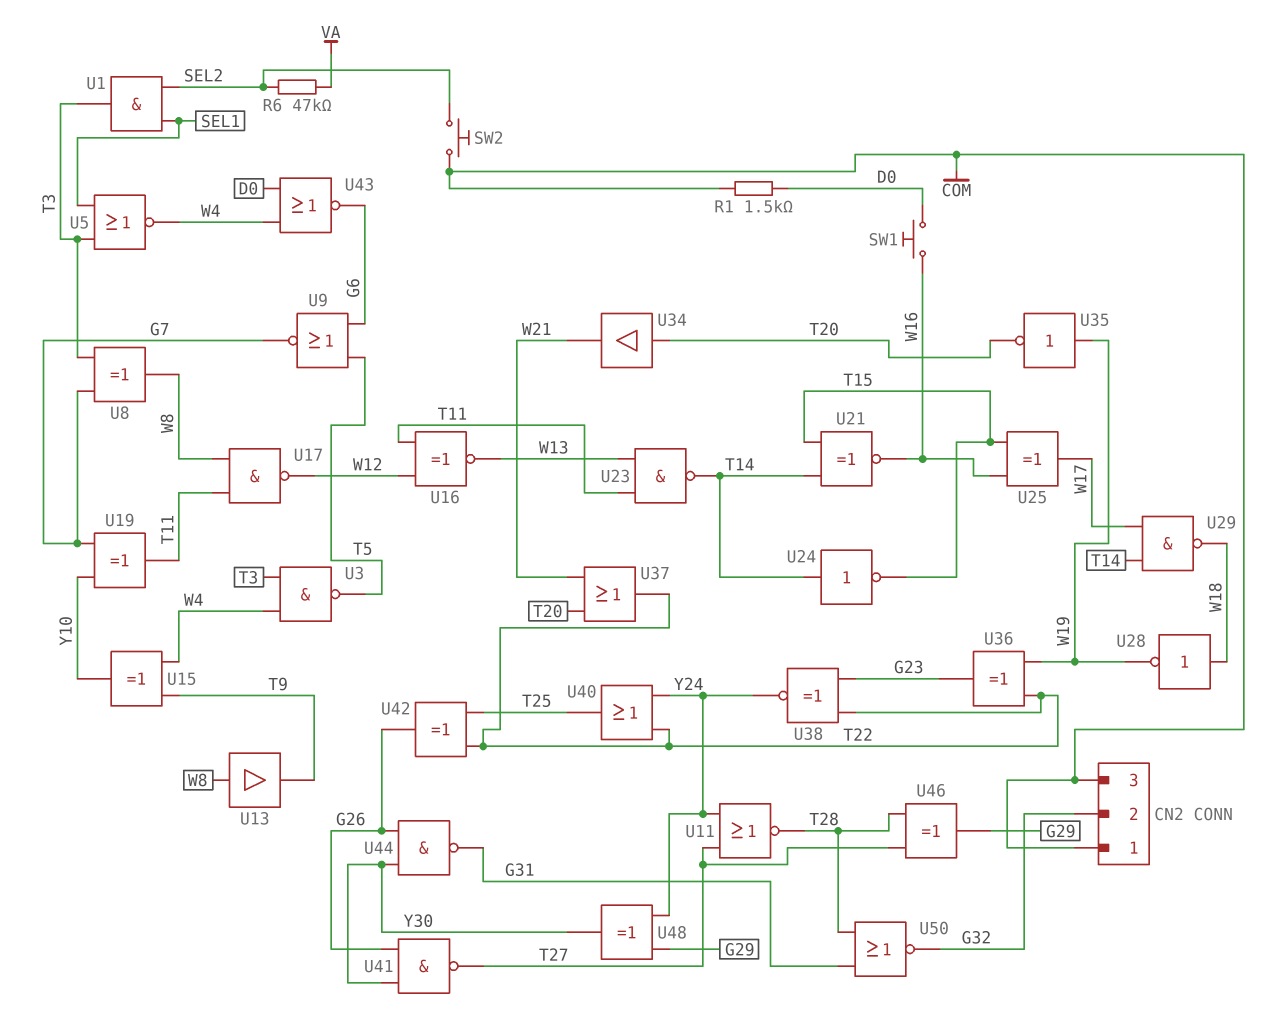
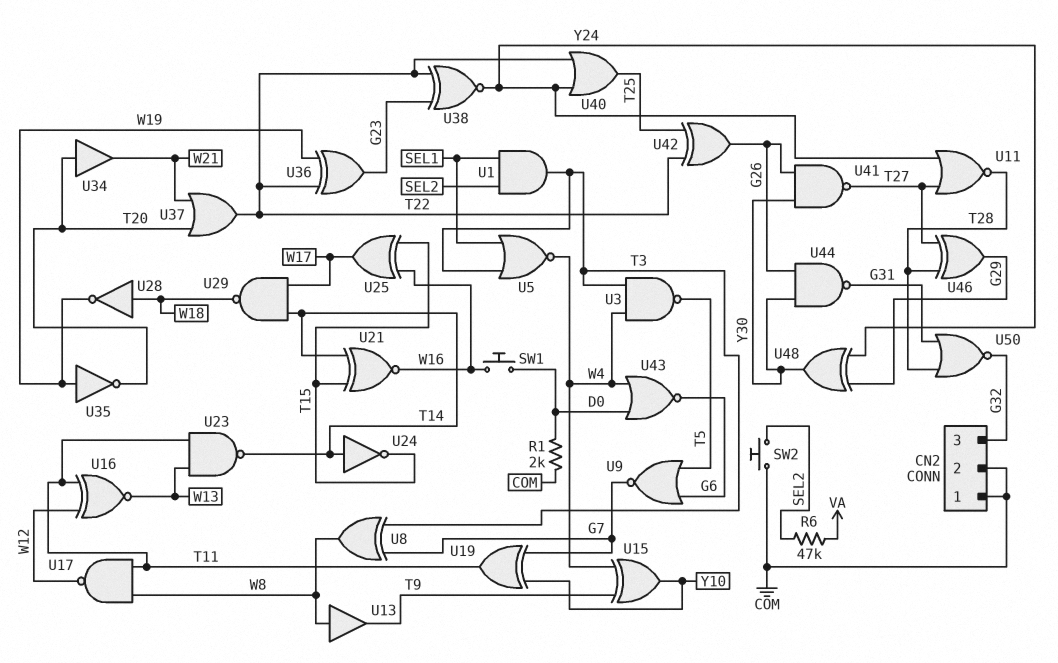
CN2 pin 2: G32 -> COM
CN2 pin 3: COM -> G32
R1: 1.5k (COM, D0) -> 2k (COM, D0)

